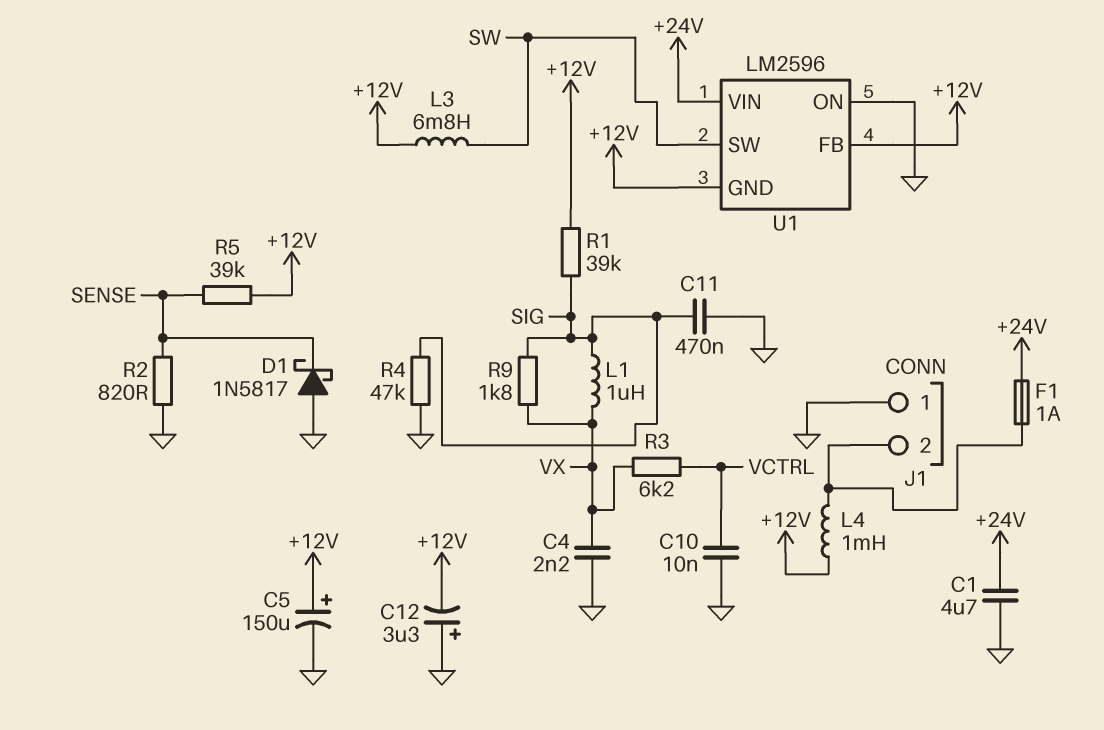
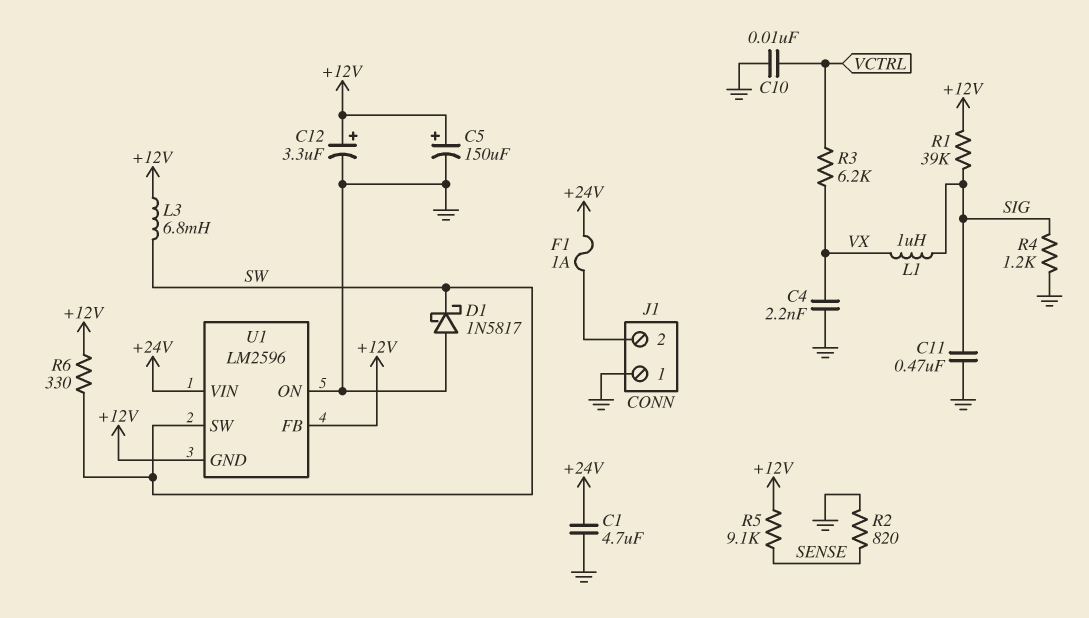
C12: 3.3uF (plus GND, minus +12V) -> 3.3uF (plus +12V, minus GND)
D1: schottky 1N5817 (A GND, K SENSE) -> schottky 1N5817 (A GND, K SW)
L4: 1mH (+12V, J1/2) -> none
R4: 47k (GND, SIG) -> 1.2k (GND, SIG)
R5: 39k (+12V, SENSE) -> 9.1k (+12V, SENSE)
R6: none -> 330 (+12V, SW)
R9: 1.8k (SIG, VX) -> none

